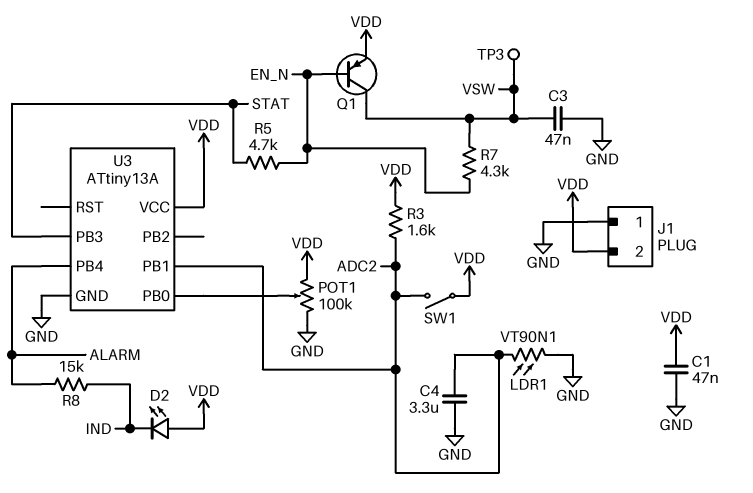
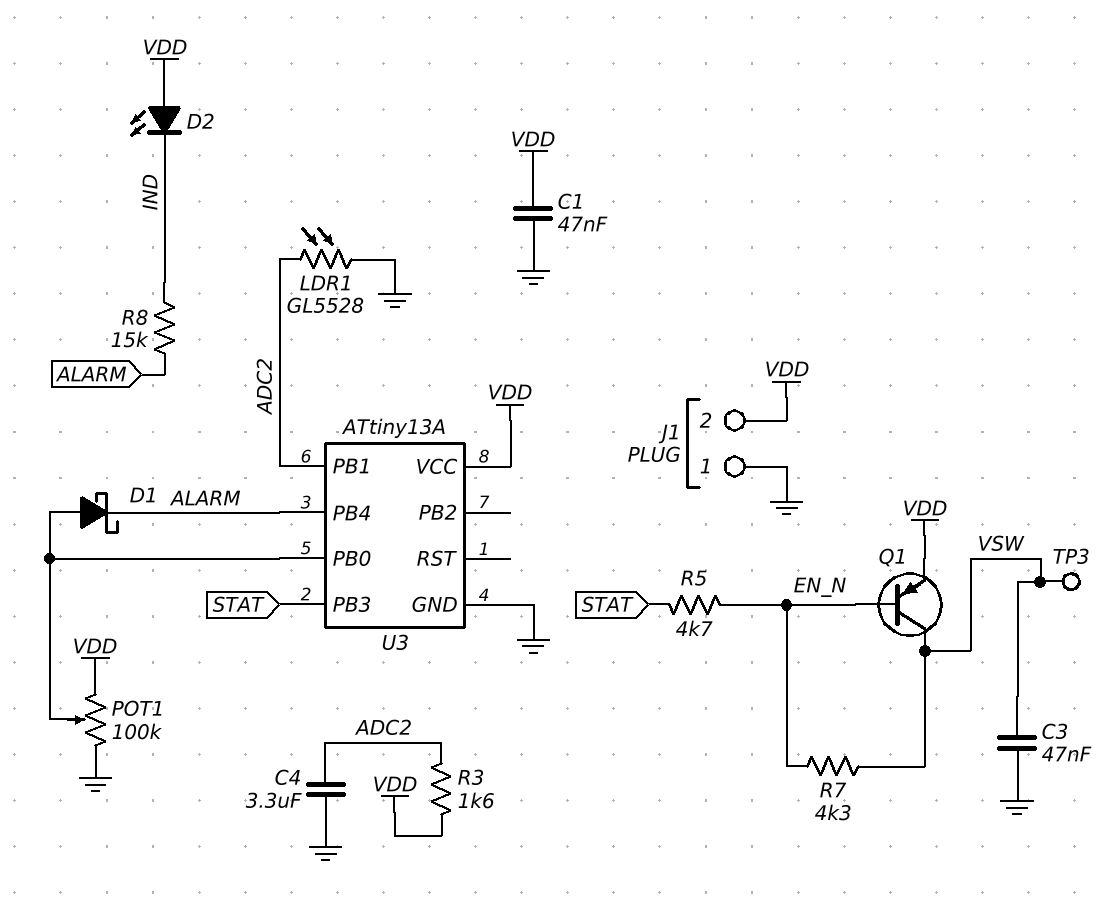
D1: none -> schottky (A U3/PB0, K ALARM)
LDR1: VT90N1 (ADC2, GND) -> GL5528 (ADC2, GND)
SW1: switch (ADC2, VDD) -> none

